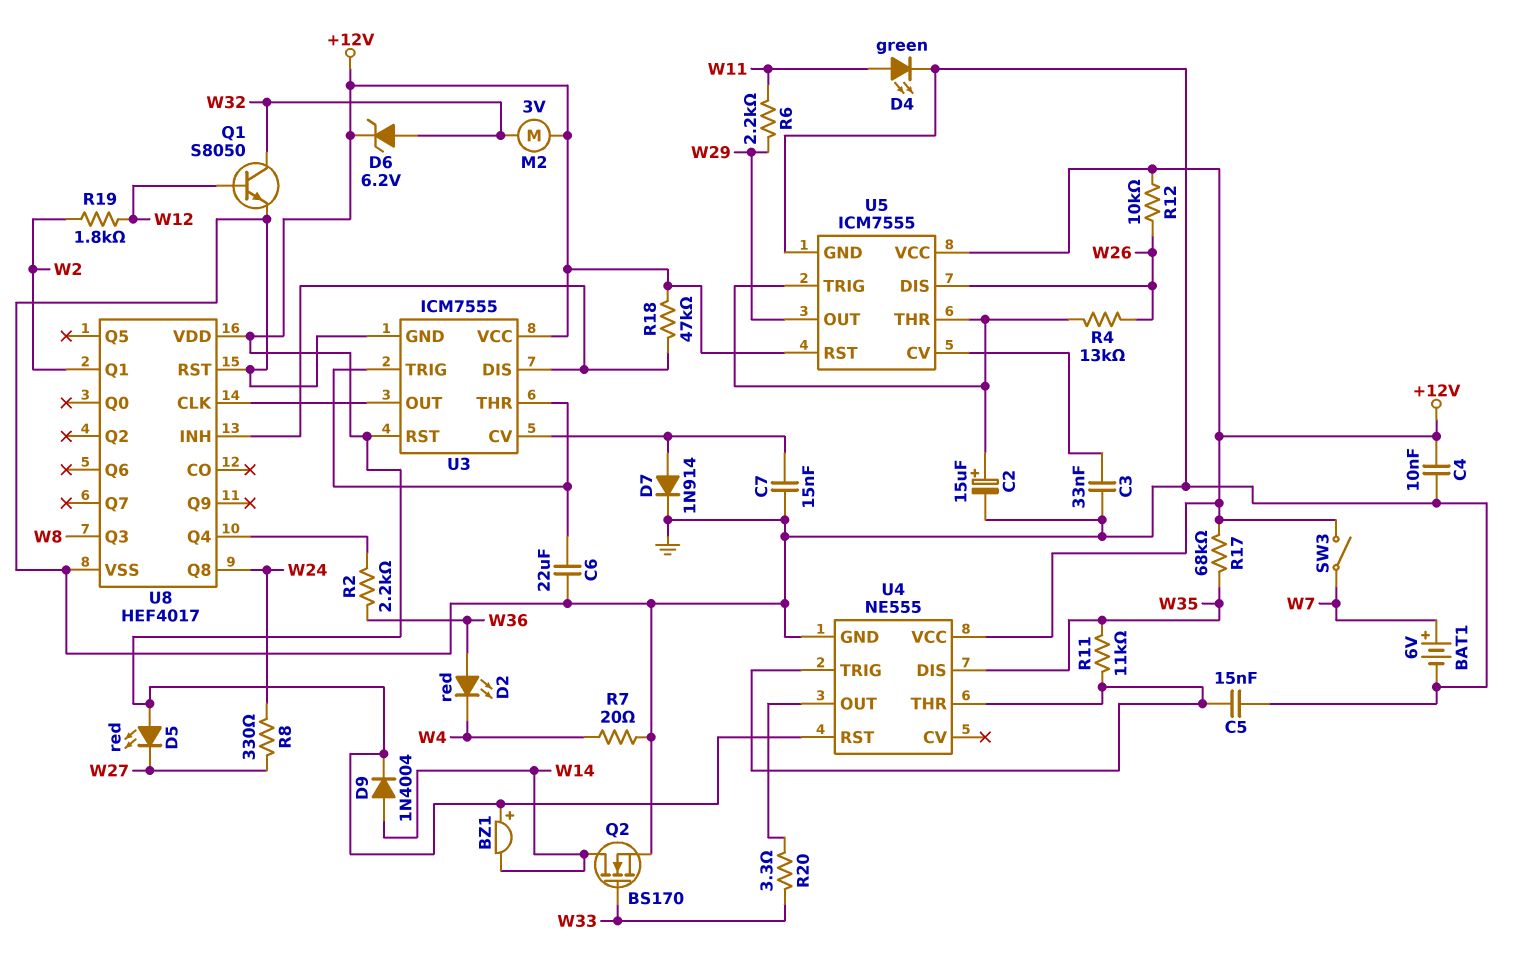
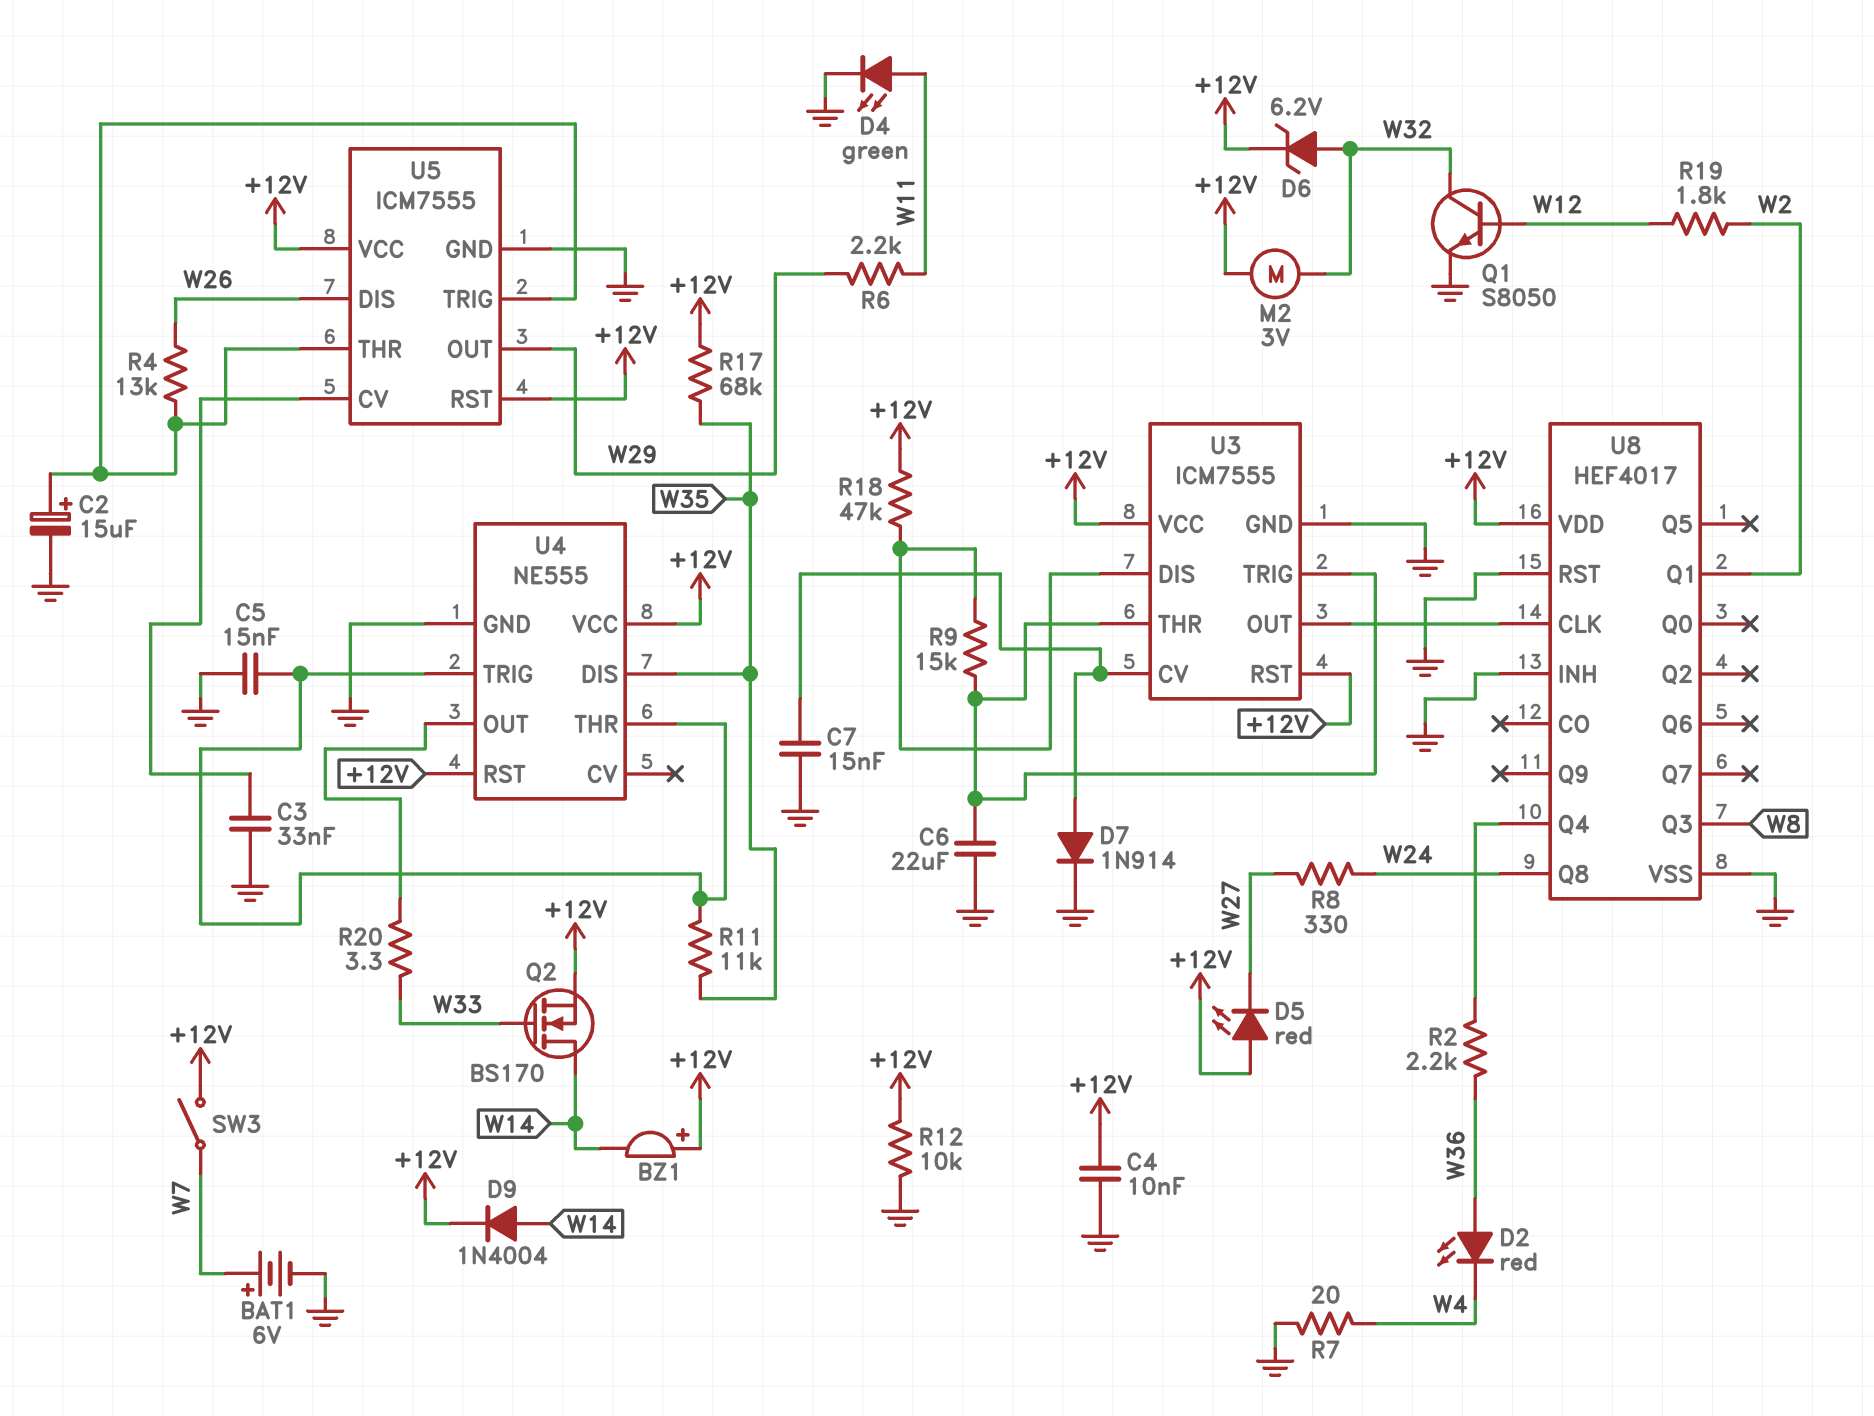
Q2: NMOS BS170 (G W33, D W14, S GND) -> NMOS BS170 (G W33, D W14, S +12V)
R9: none -> 15k (U3/DIS, U3/THR)
R12: 10k (+12V, W26) -> 10k (+12V, GND)
U8 pin INH: U3/DIS -> GND

